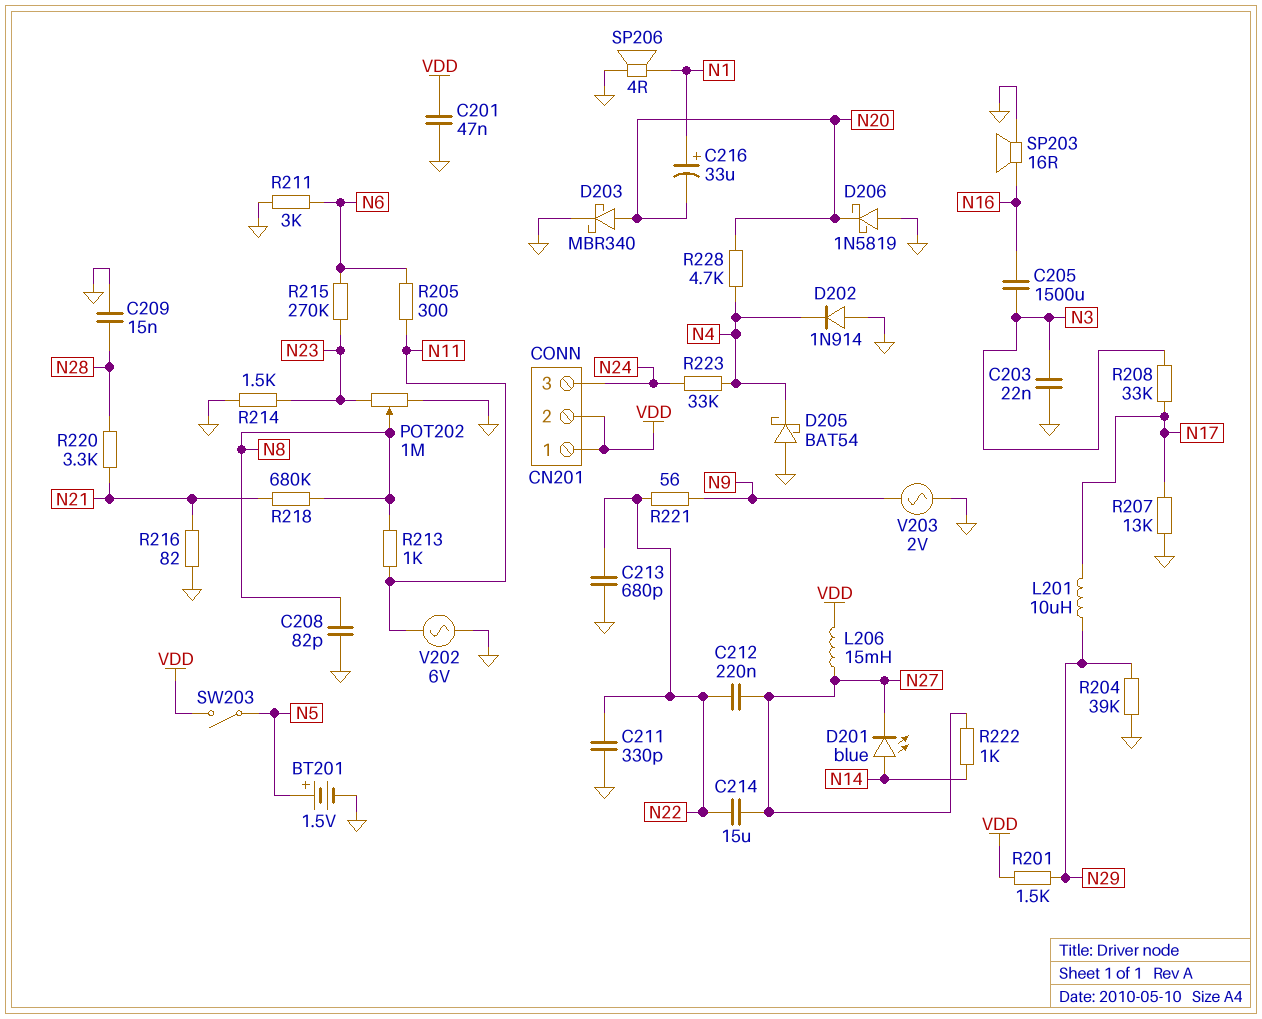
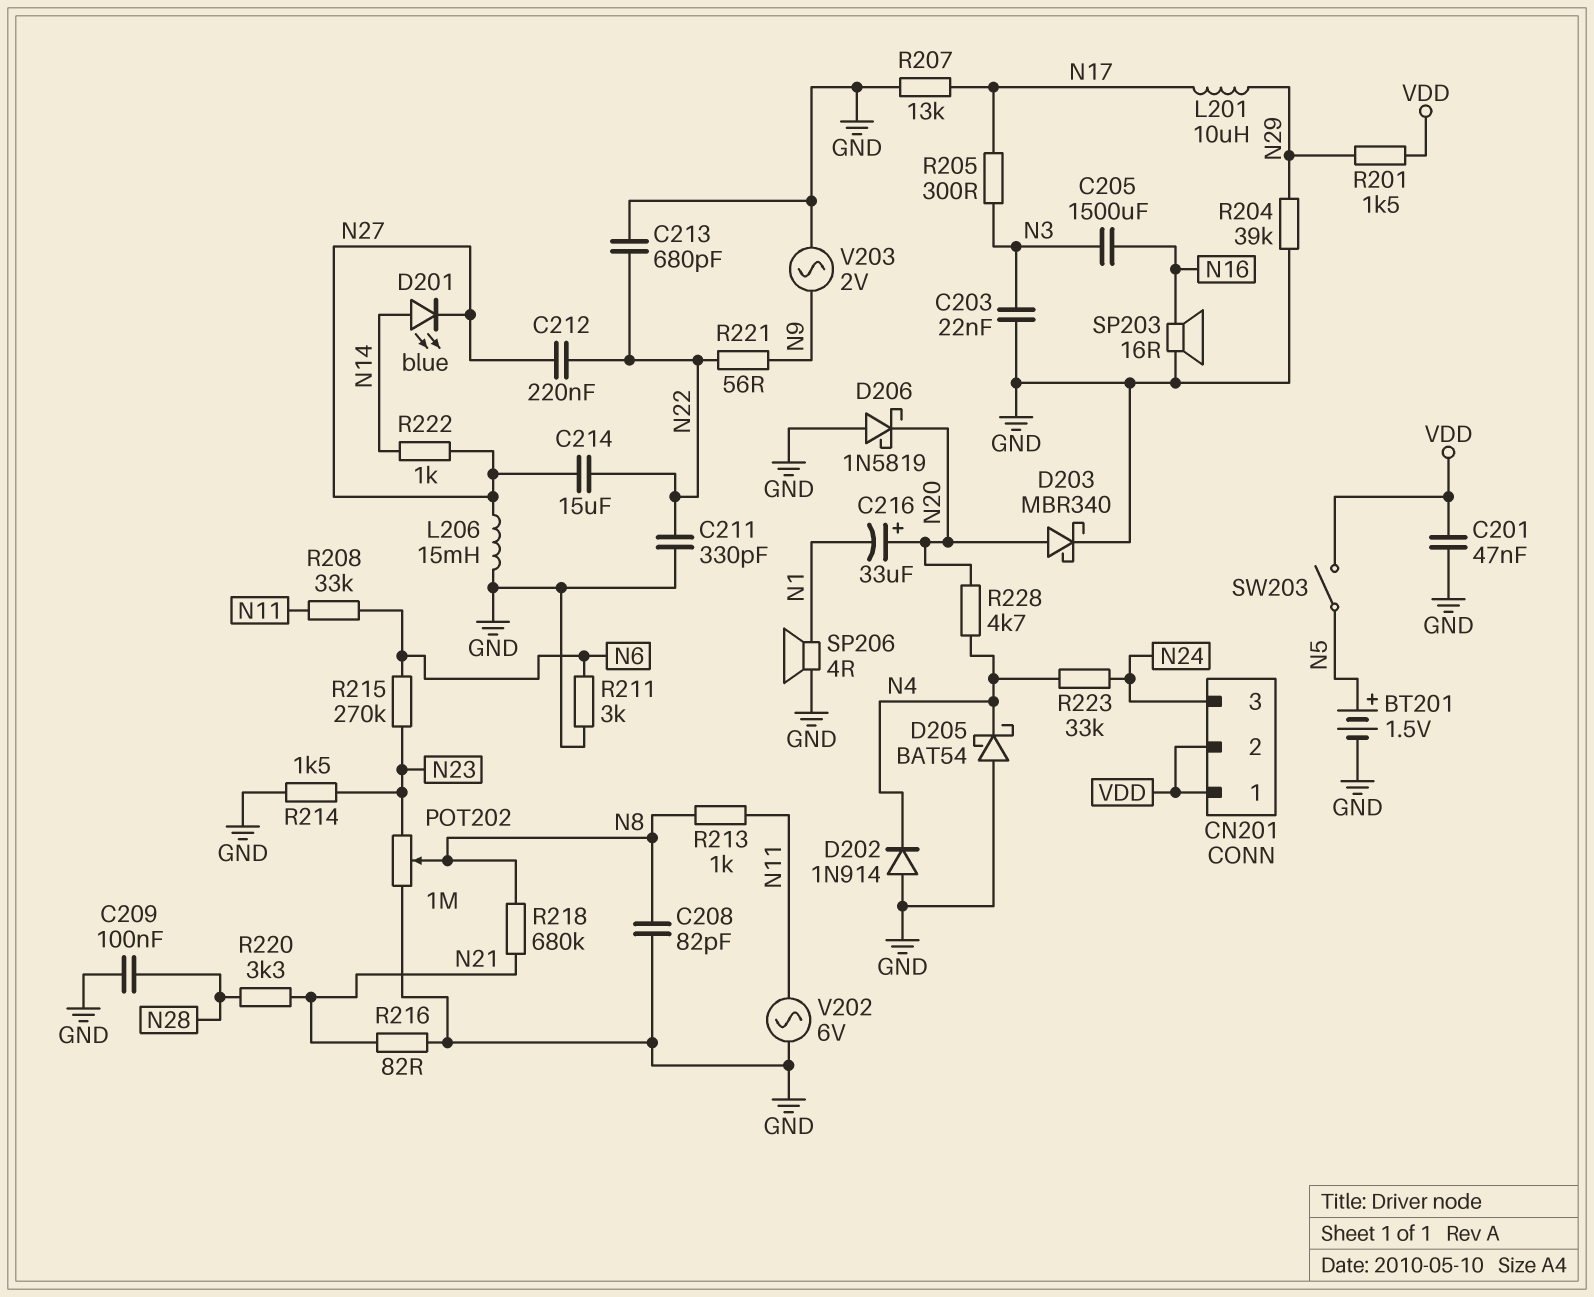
C209: 15nF (GND, N28) -> 100nF (GND, N28)
C216: 33uF (plus N1, minus N20) -> 33uF (plus N20, minus N1)
L206: 15mH (N27, VDD) -> 15mH (GND, N27)
R205: 300 (N6, N11) -> 300 (N3, N17)
R208: 33k (N3, N17) -> 33k (N6, N11)

